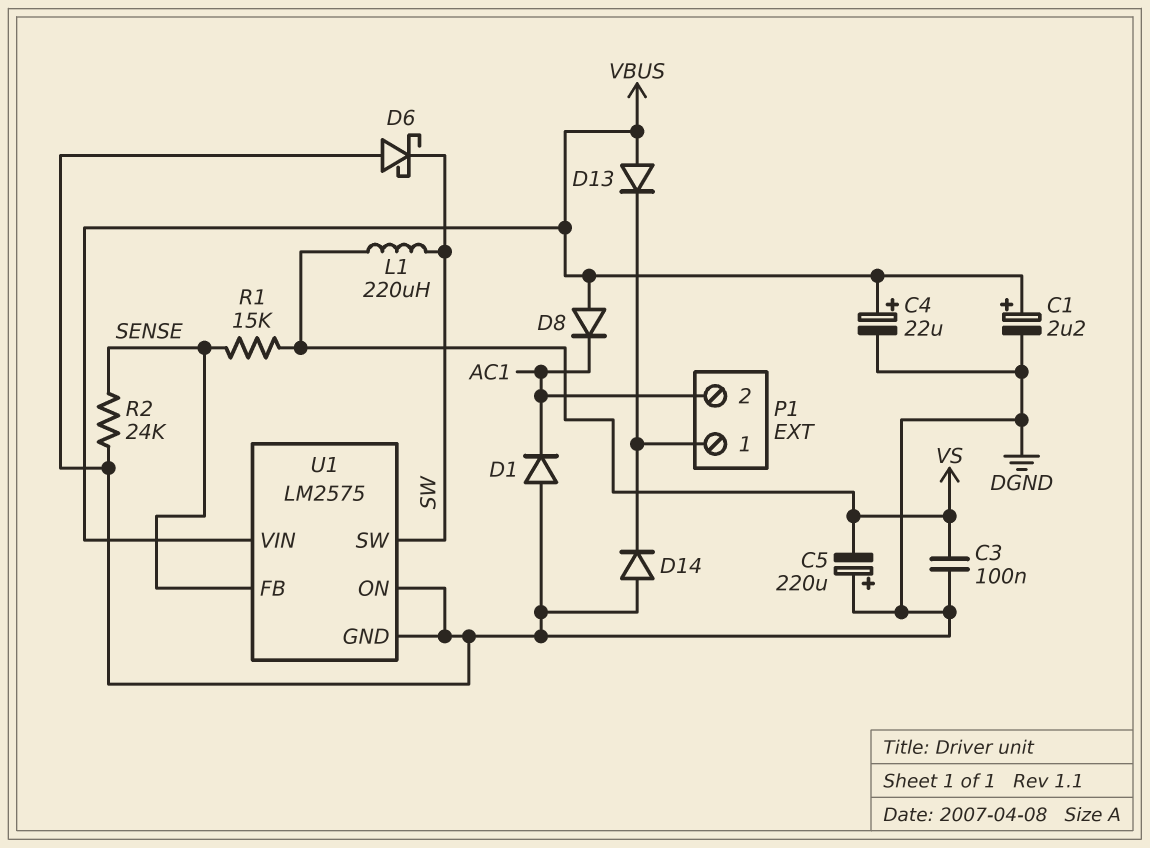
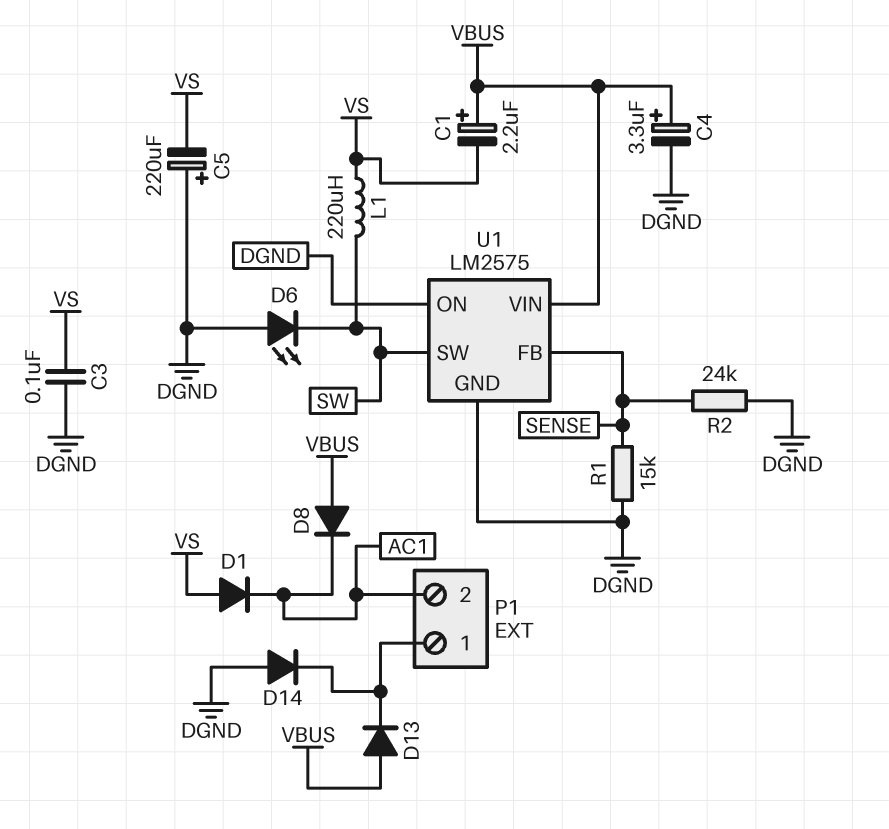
C1: 2.2uF (plus VBUS, minus DGND) -> 2.2uF (plus VBUS, minus VS)
C4: 22uF (plus VBUS, minus DGND) -> 3.3uF (plus VBUS, minus DGND)
D1: diode (A DGND, K AC1) -> diode (A VS, K AC1)
D6: schottky (A DGND, K SW) -> LED (A DGND, K SW)
R1: 15k (SENSE, VS) -> 15k (DGND, SENSE)

